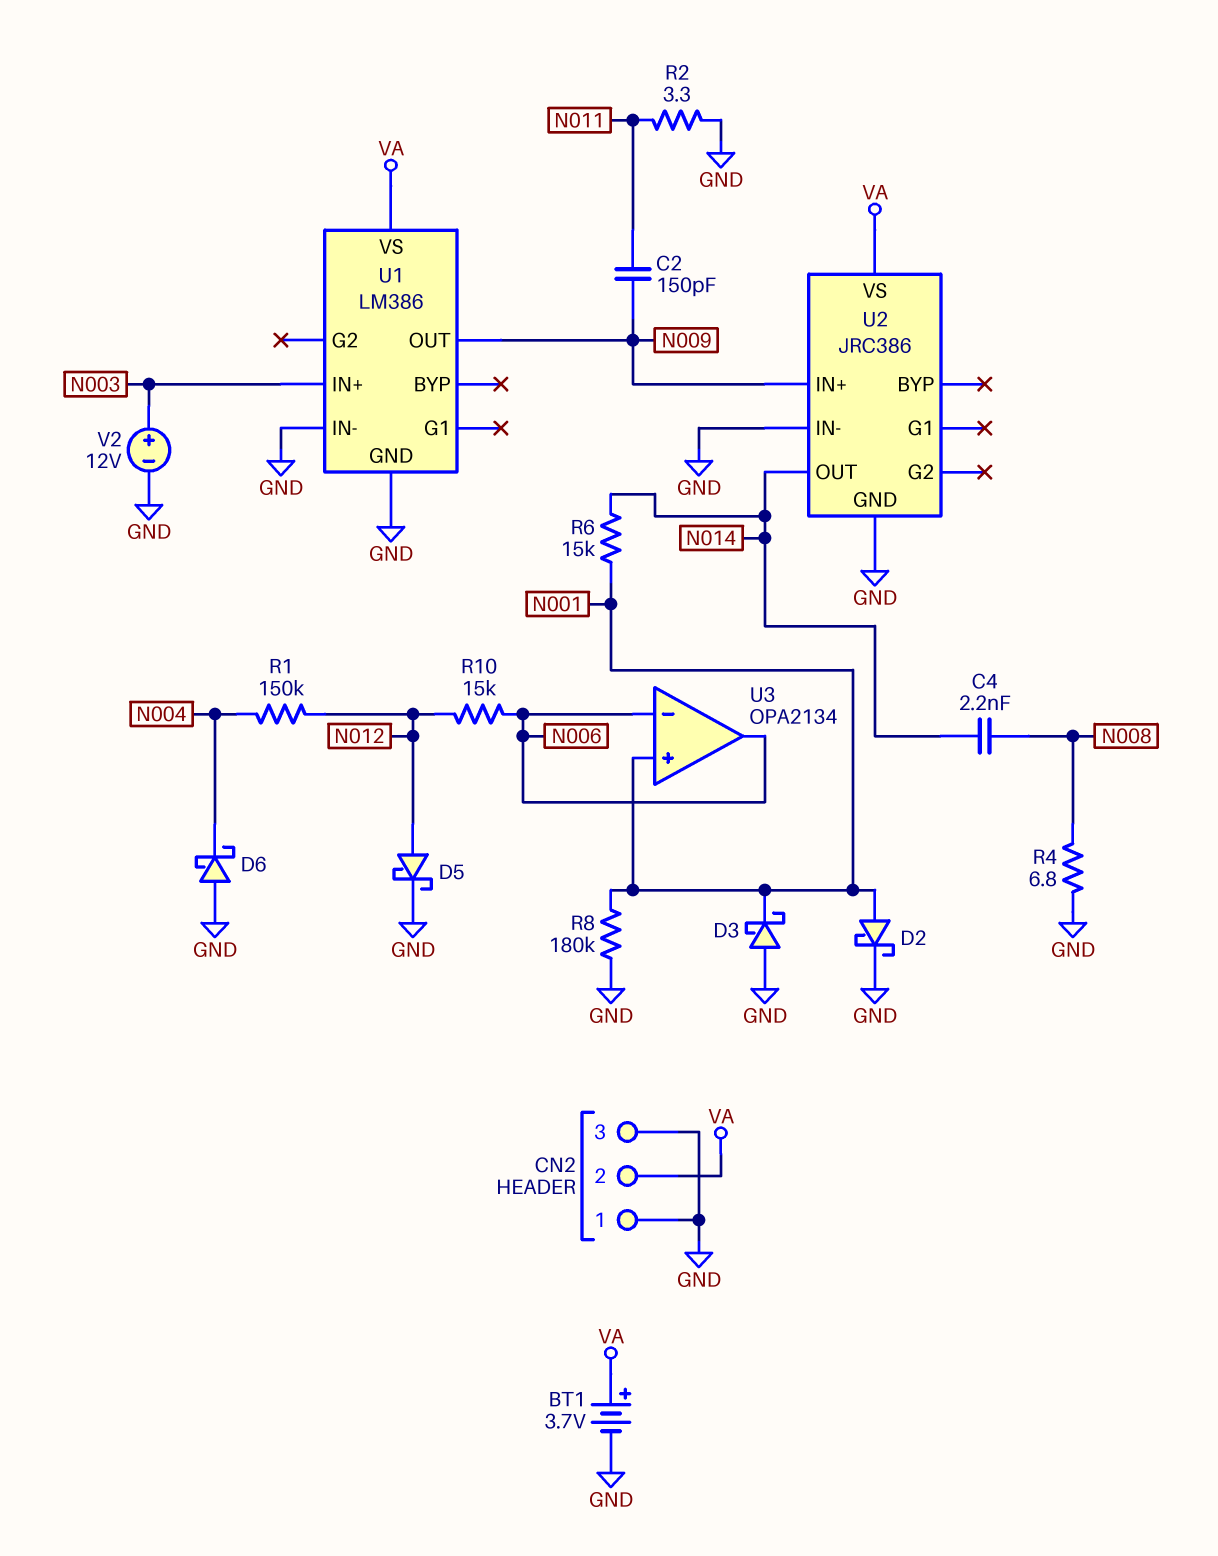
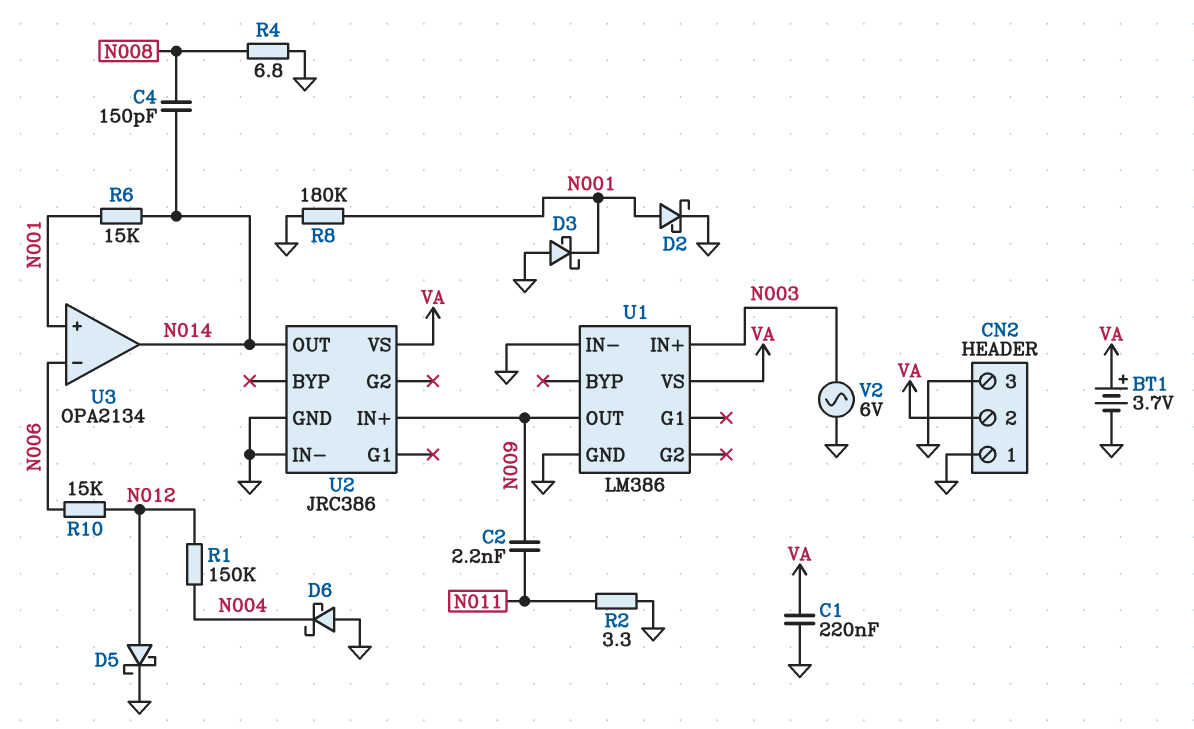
C1: none -> 220nF (GND, VA)
C2: 150pF (N009, N011) -> 2.2nF (N009, N011)
C4: 2.2nF (N008, N014) -> 150pF (N008, N014)
U3 pin out: N006 -> N014
V2: 12V (plus N003, minus GND) -> AC 6V (GND, N003)

